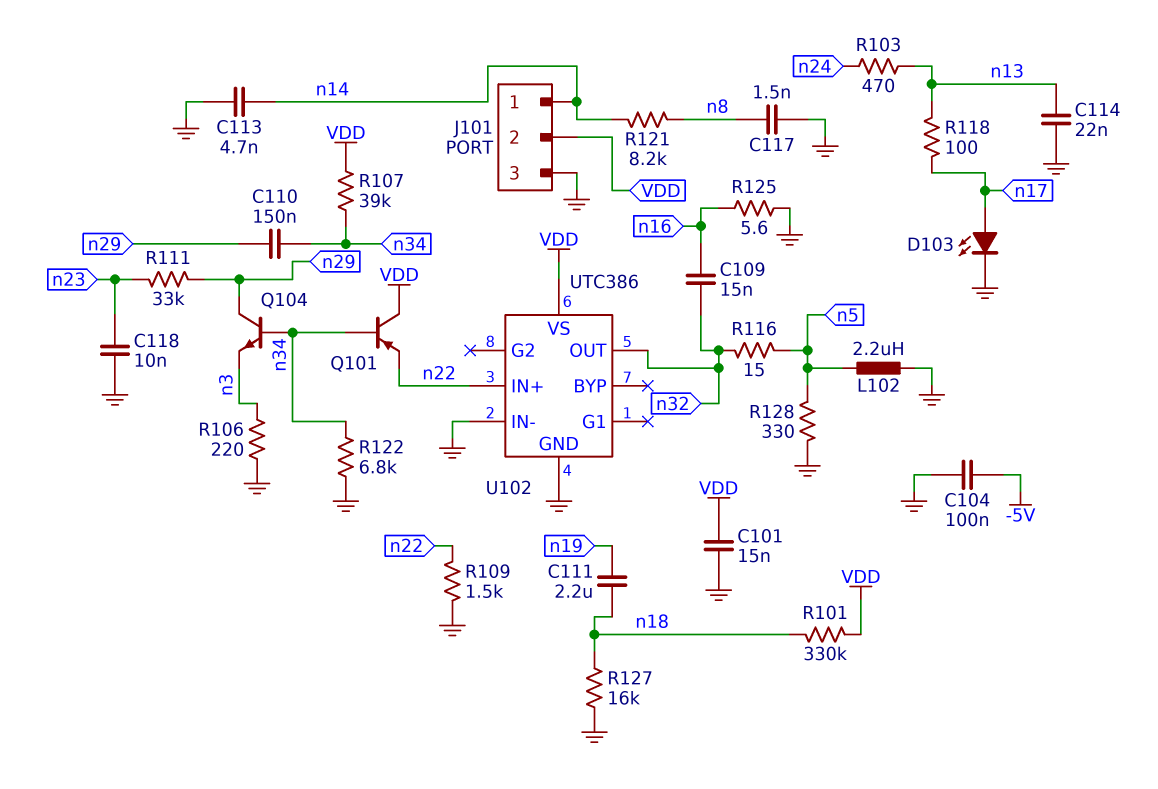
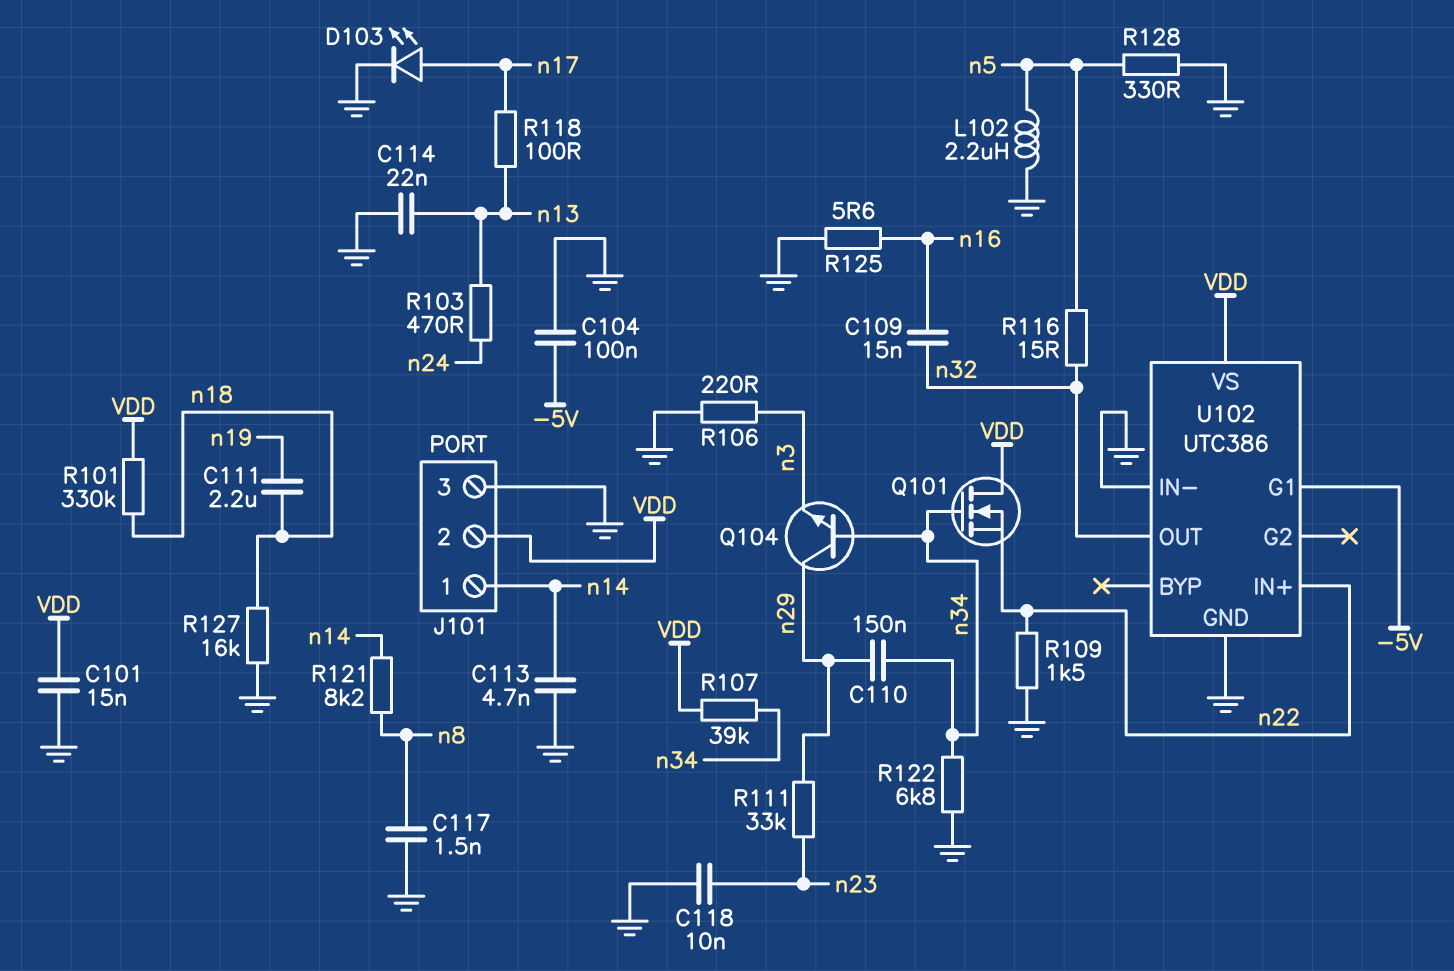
Q101: PNP (B n34, C VDD, E n22) -> NMOS (G n34, D VDD, S n22)
U102 pin G1: none -> -5V

